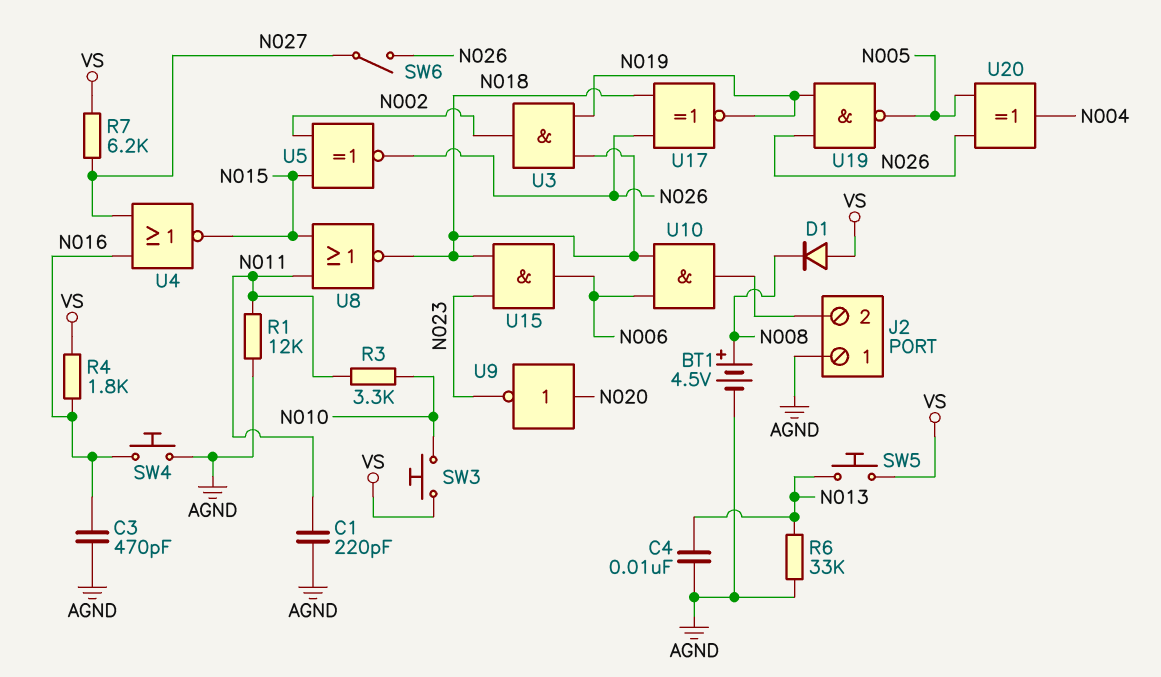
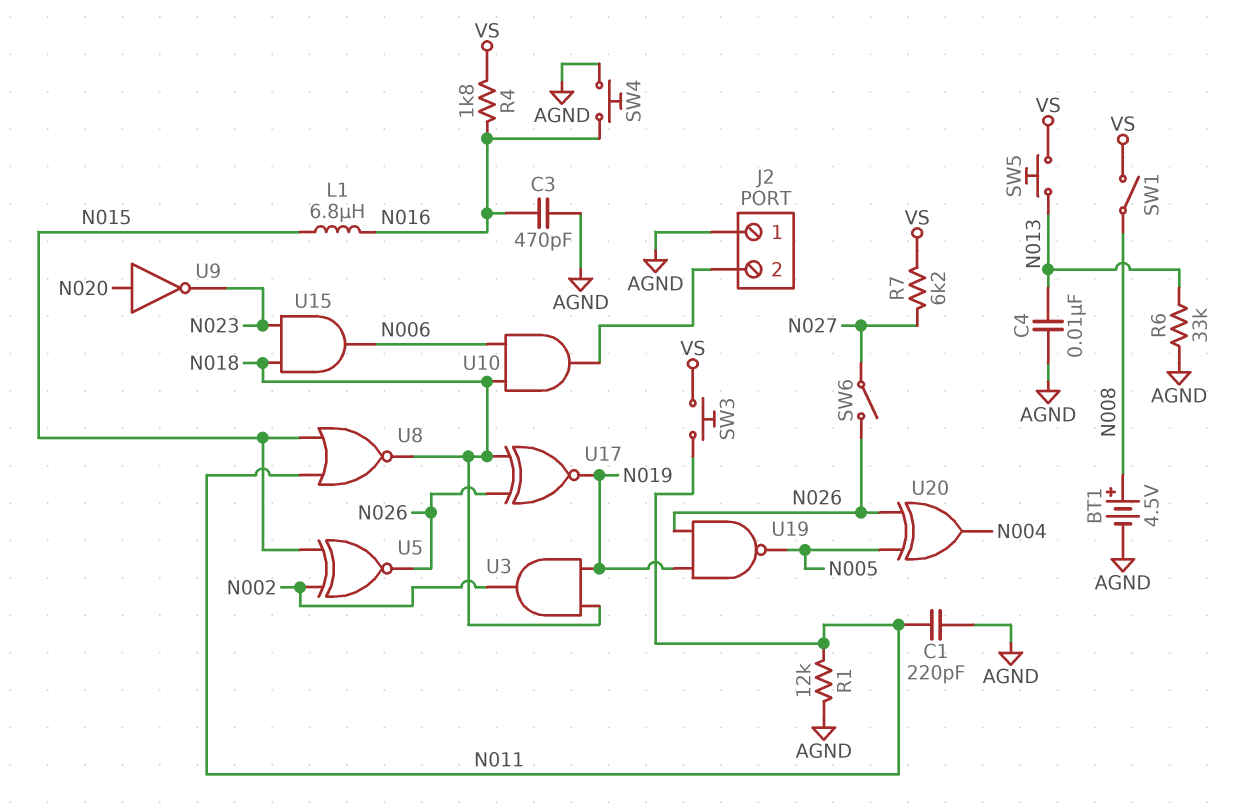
D1: diode (A VS, K N008) -> none
L1: none -> 6.8uH (N015, N016)
R3: 3.3k (N010, N011) -> none
SW1: none -> switch (N008, VS)
SW3: button (N010, VS) -> button (N011, VS)
U4: NOR (in N016, in N027, out N015) -> none

